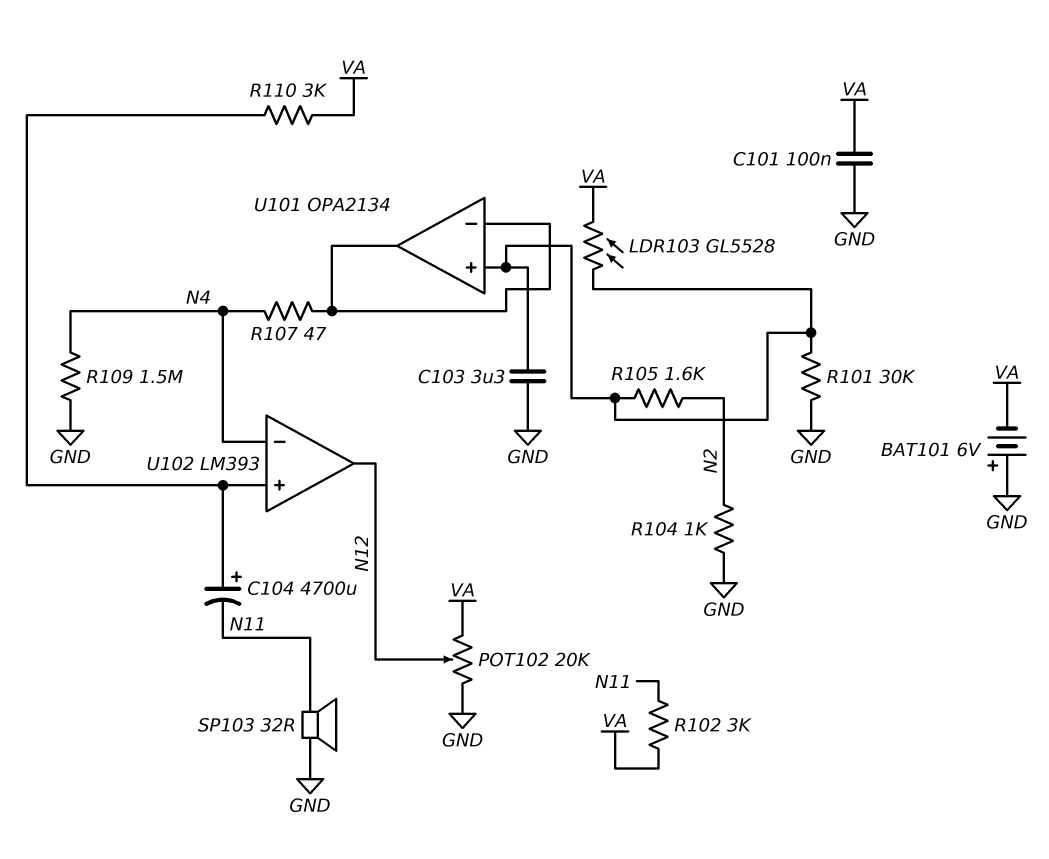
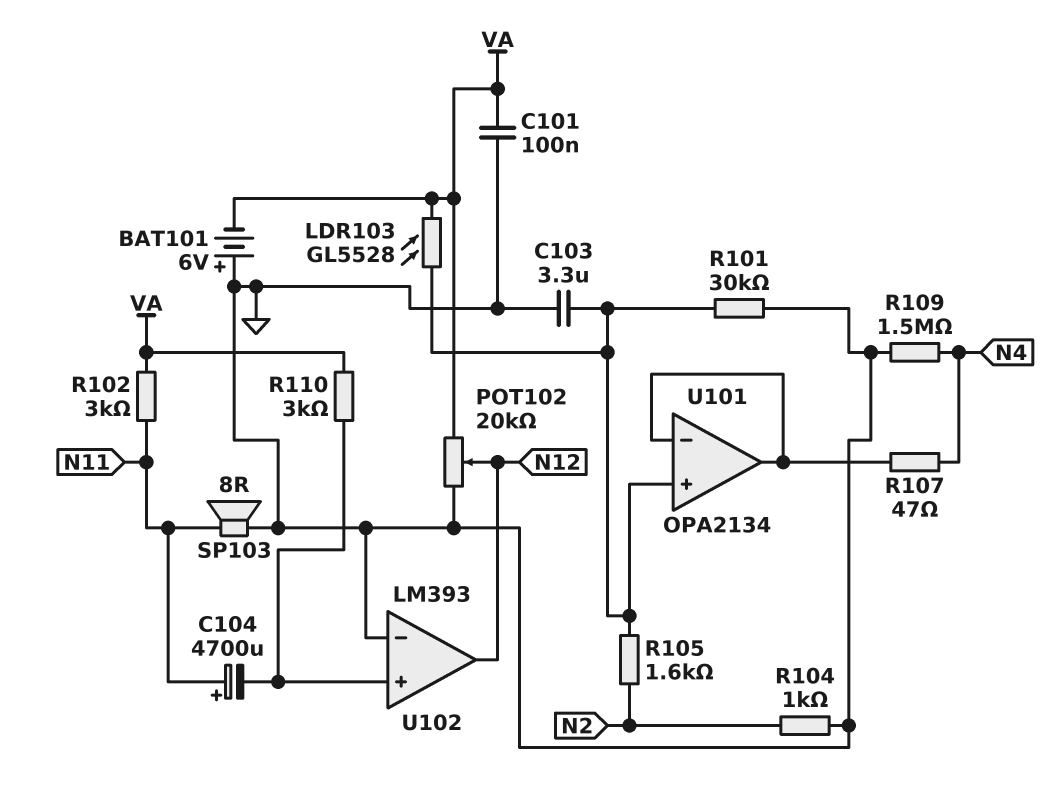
C104: 4700uF (plus U102/in+, minus N11) -> 4700uF (plus N11, minus U102/in+)
SP103: speaker 32R (GND, N11) -> speaker 8R (GND, N11)
U102 pin in-: N4 -> GND

